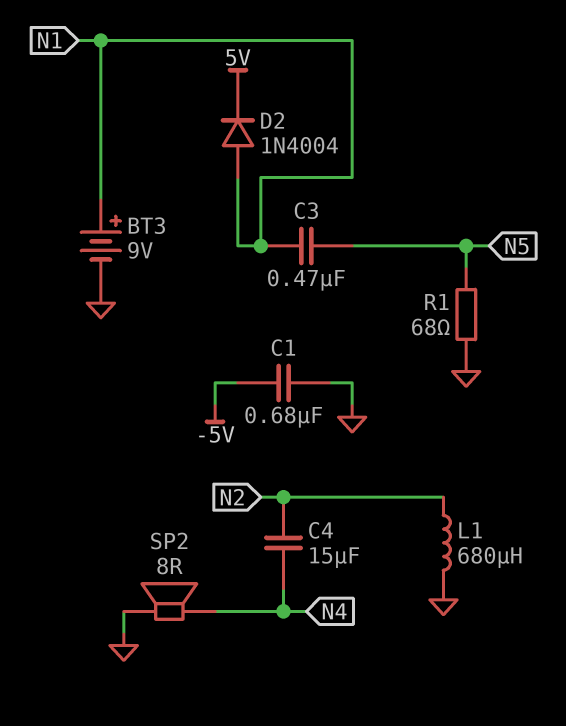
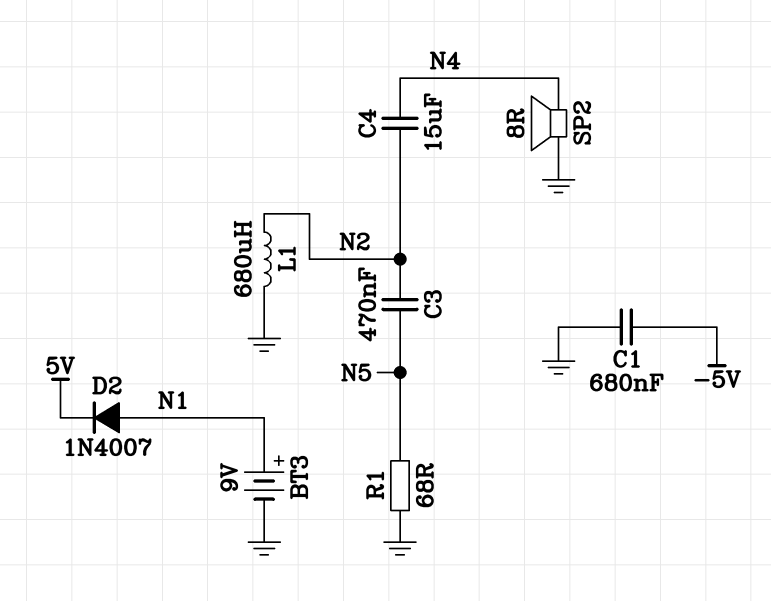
C3: 470nF (N1, N5) -> 470nF (N2, N5)
D2: diode 1N4004 (A N1, K 5V) -> diode 1N4007 (A N1, K 5V)

